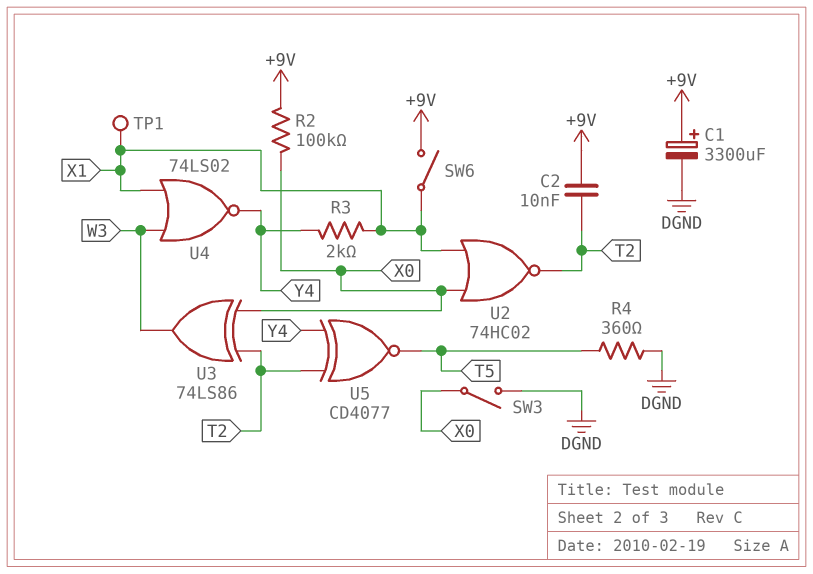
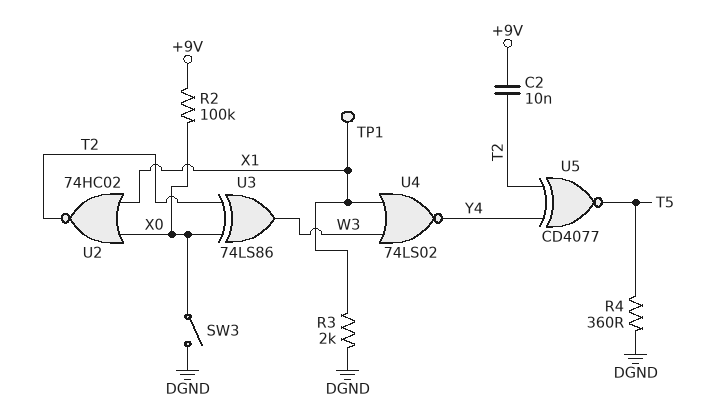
C1: 3300uF (plus +9V, minus DGND) -> none
R3: 2k (X1, Y4) -> 2k (DGND, X1)
SW6: switch (+9V, X1) -> none

